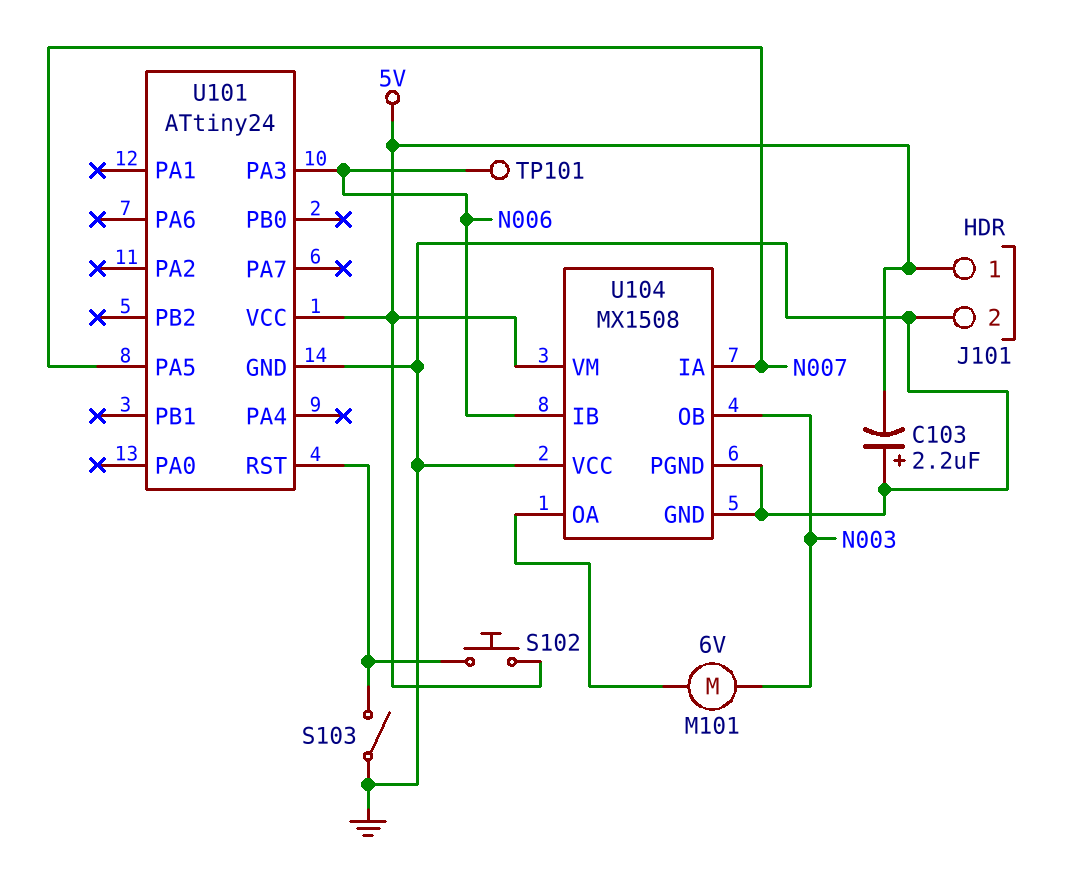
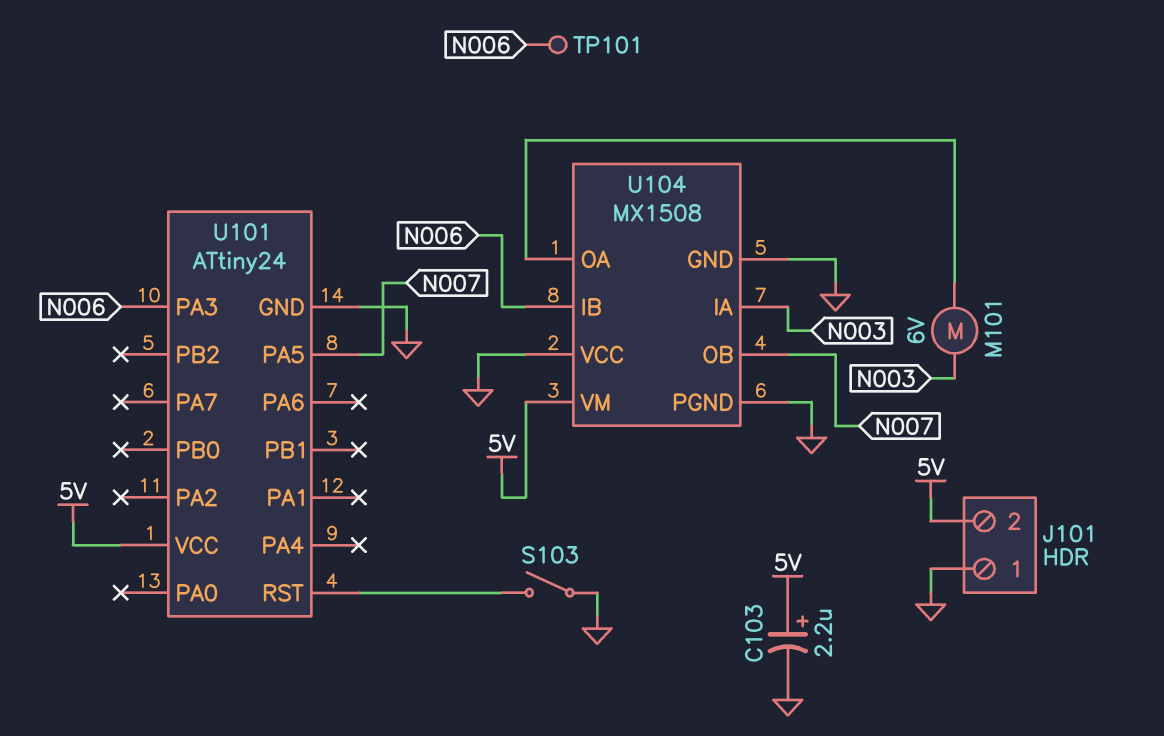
C103: 2.2uF (plus GND, minus 5V) -> 2.2uF (plus 5V, minus GND)
J101 pin 1: 5V -> GND
J101 pin 2: GND -> 5V
S102: button (5V, U101/RST) -> none
U104 pin IA: N007 -> N003
U104 pin OB: N003 -> N007

